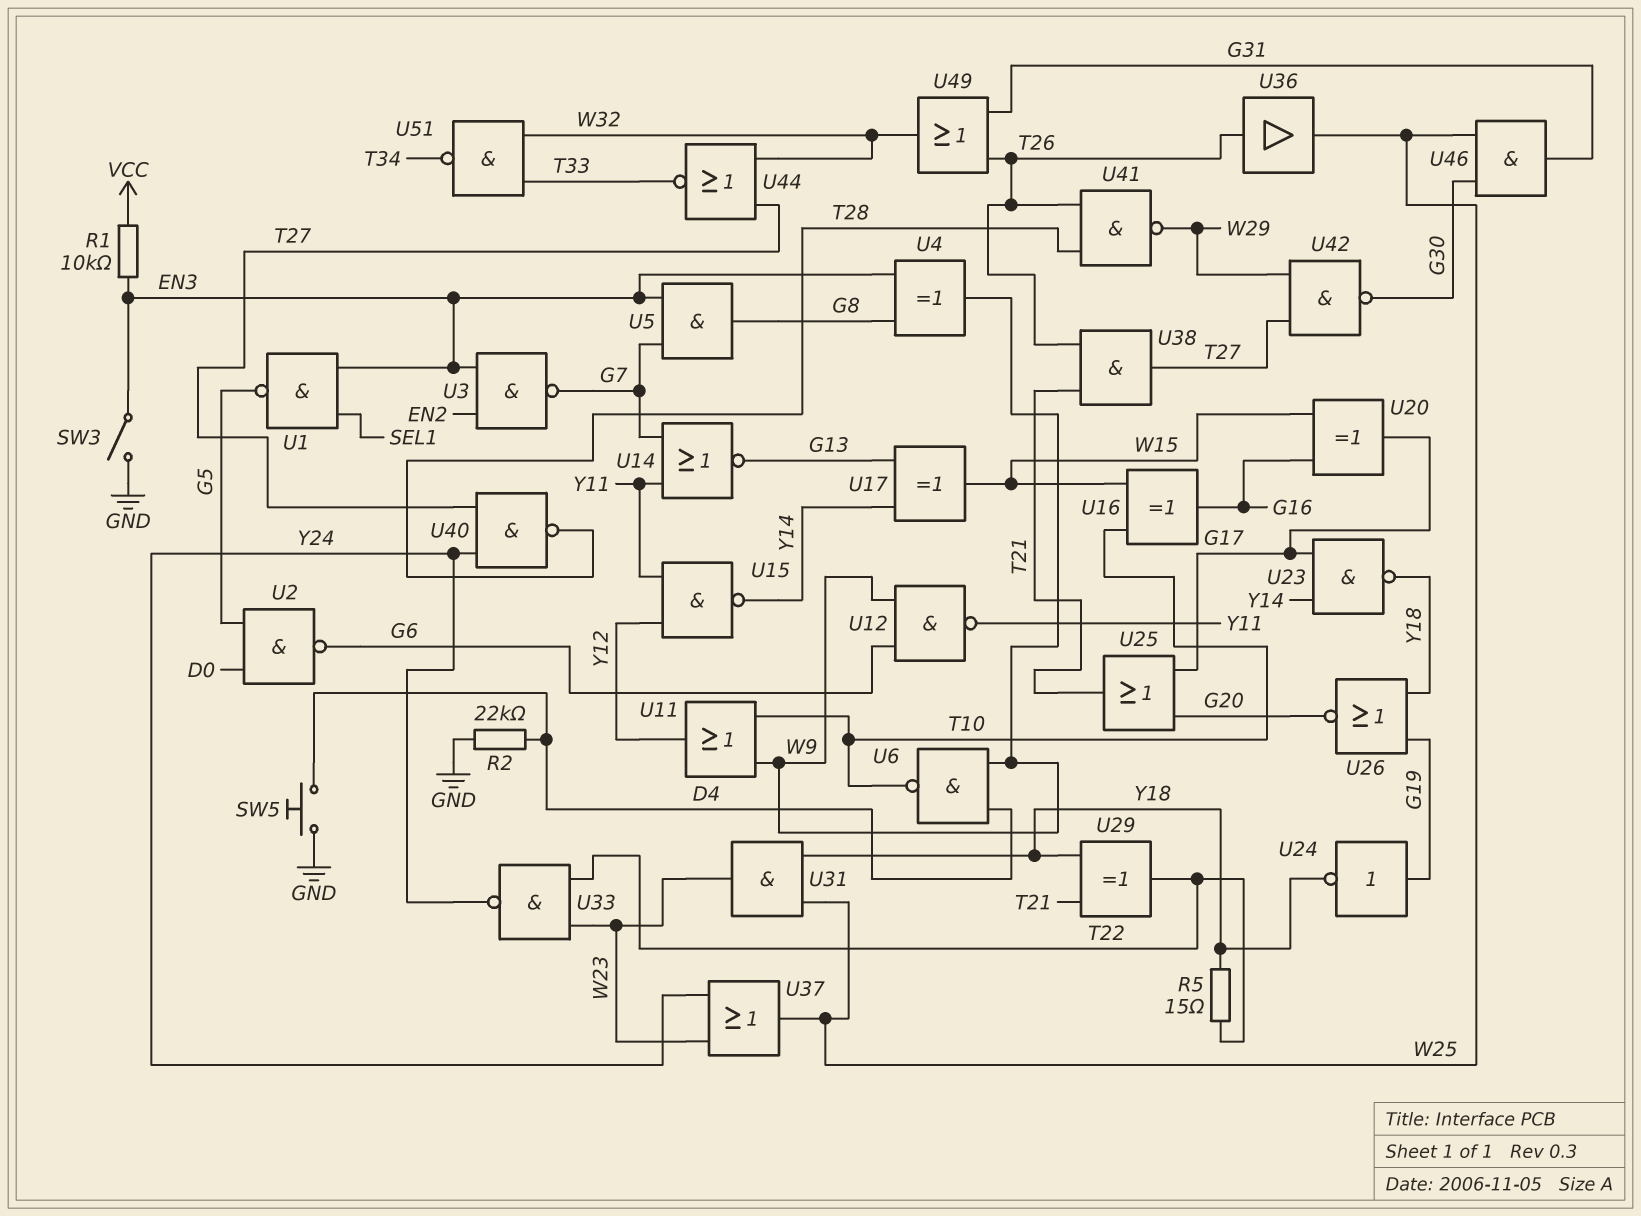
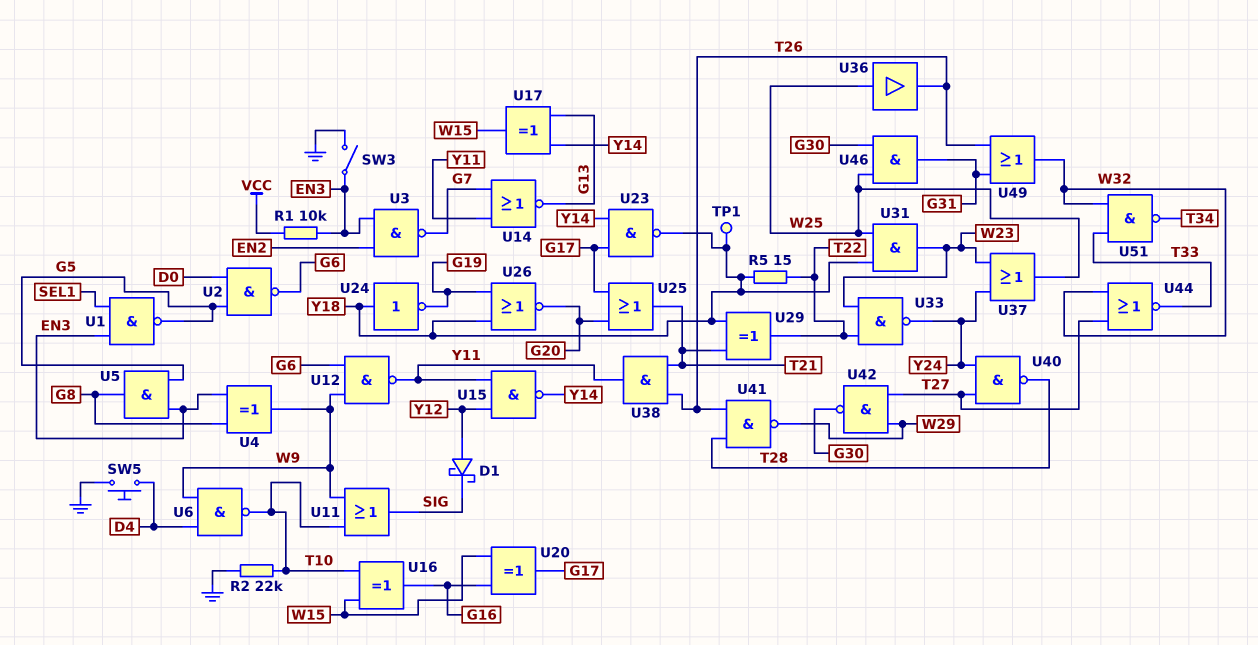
D1: none -> schottky (A Y12, K SIG)
R2: 22k (D4, GND) -> 22k (GND, T10)
TP1: none -> test point (Y18)
U5: AND (in EN3, in G7, out G8) -> AND (in EN3, in G5, out G8)
U11: OR (in T10, in W9, out Y12) -> OR (in T10, in W9, out SIG)
U24: NOT (in G19, out Y18) -> NOT (in Y18, out G19)
U36: buffer (in T26, out W25) -> buffer (in W25, out T26)
U38: AND (in T21, in T26, out T27) -> AND (in T21, in T26, out Y11)

